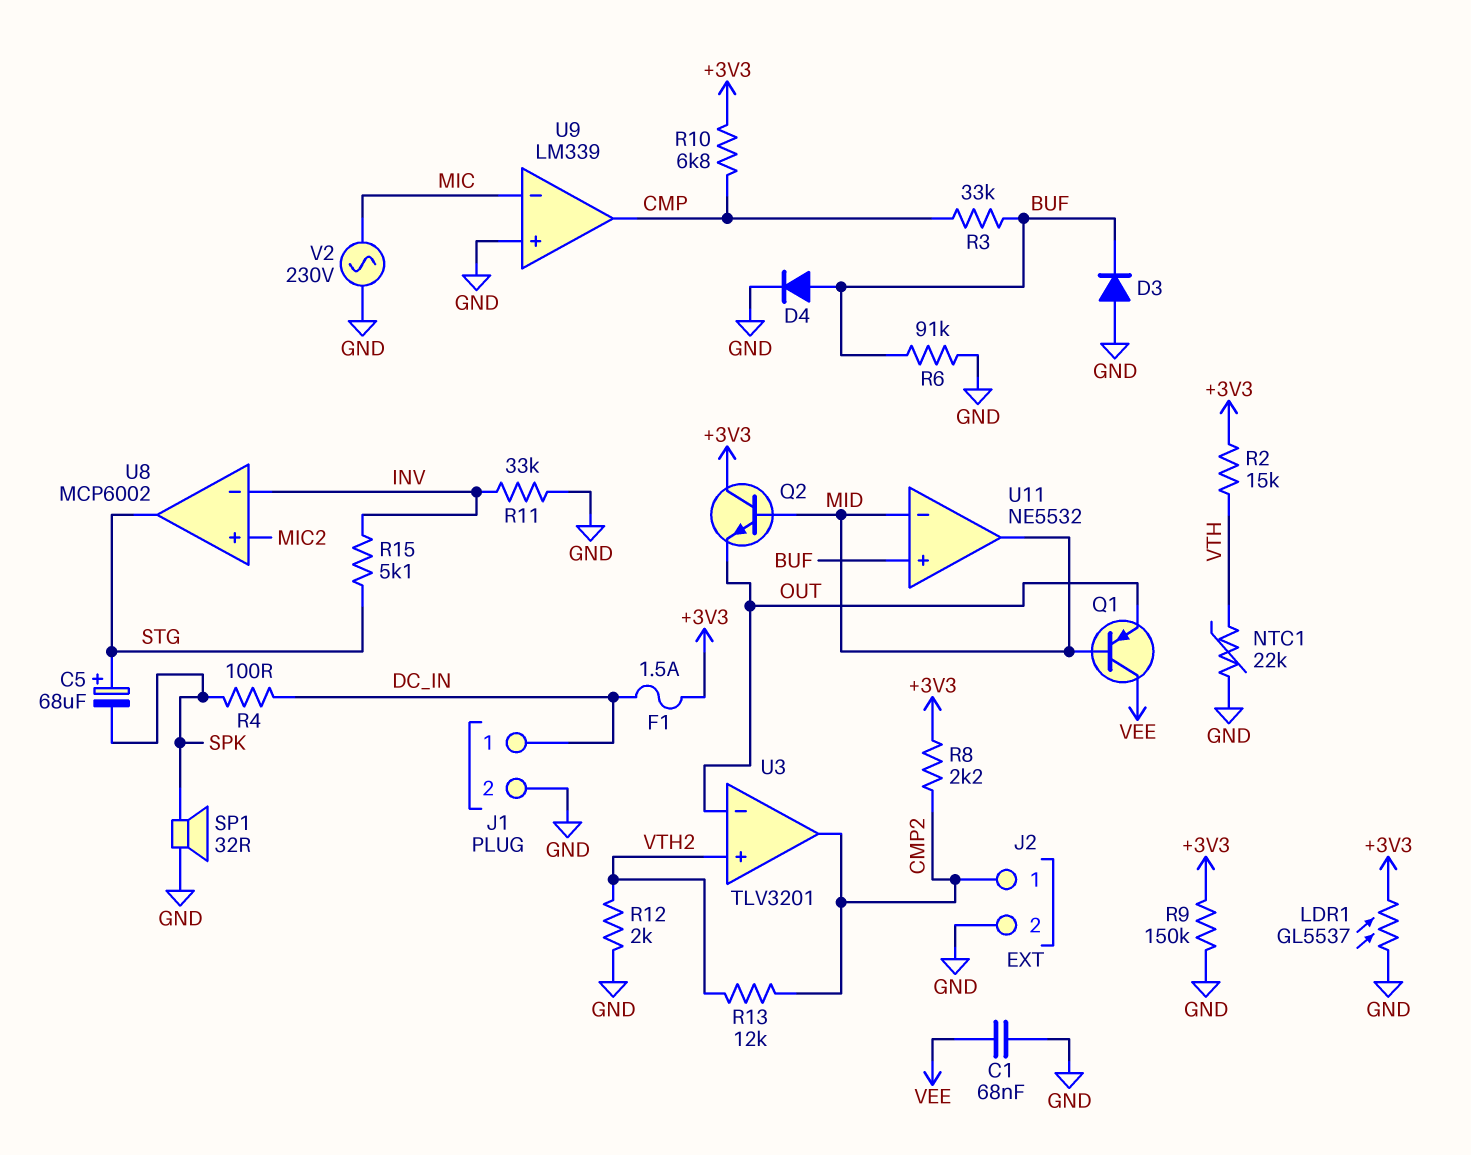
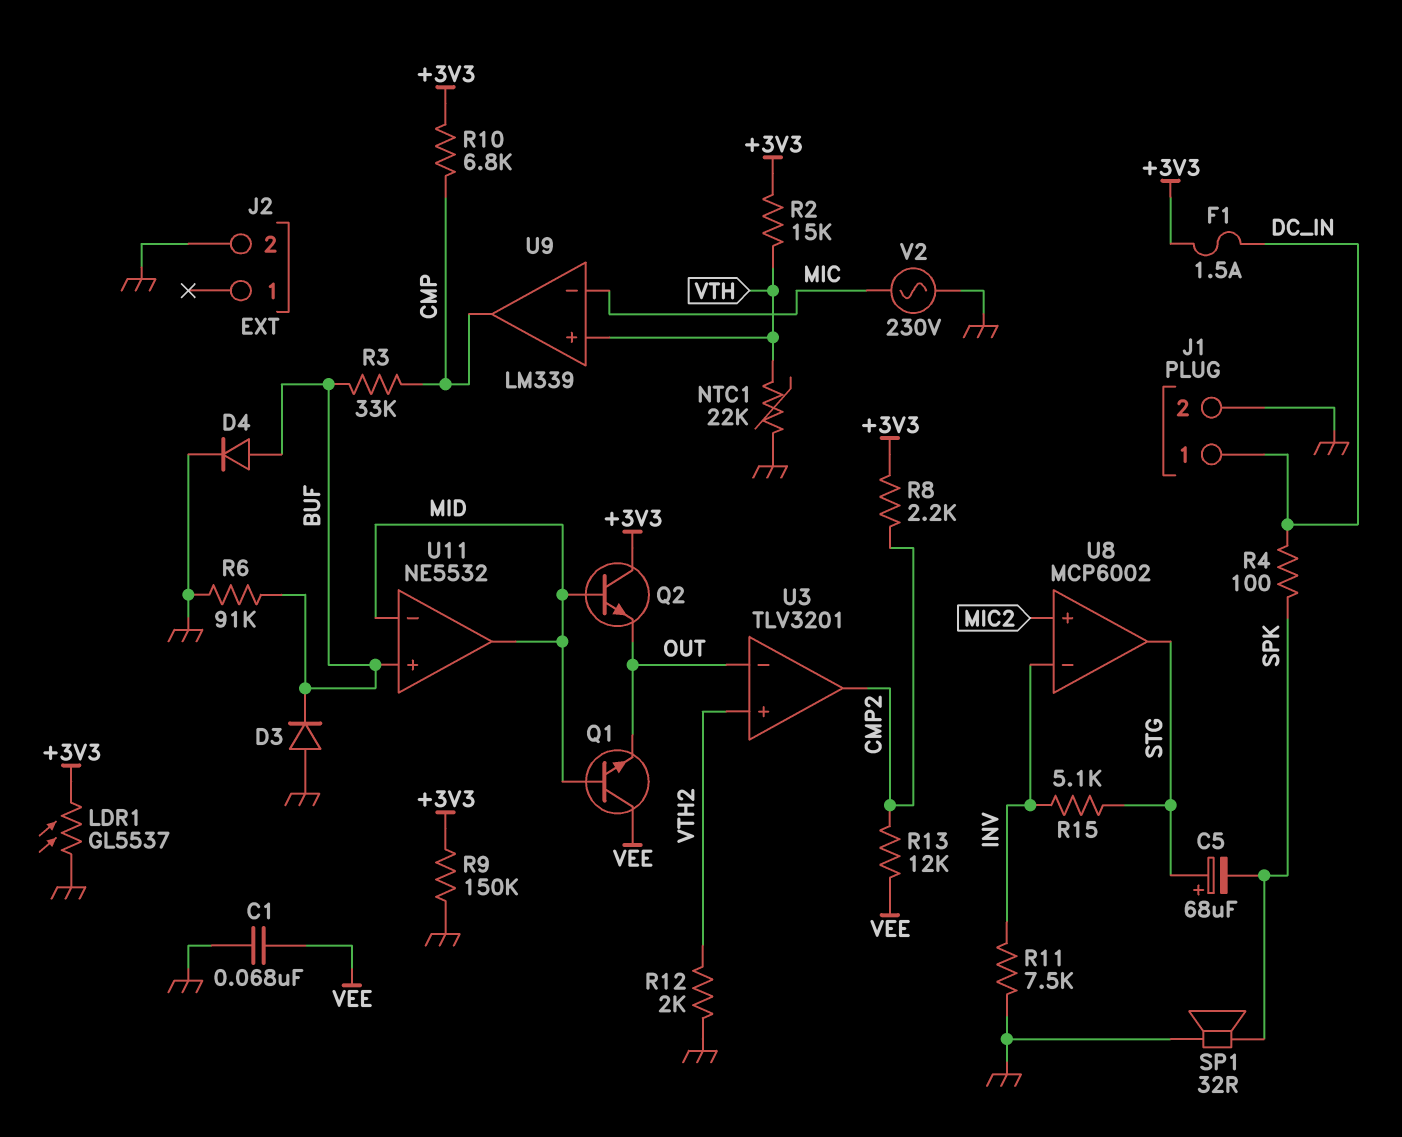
J2 pin 1: CMP2 -> none
Q1: PNP (B MID, C VEE, E OUT) -> NPN (B MID, C VEE, E OUT)
R11: 33k (GND, INV) -> 7.5k (GND, INV)
R13: 12k (CMP2, VTH2) -> 12k (CMP2, VEE)
U9 pin in+: GND -> VTH

